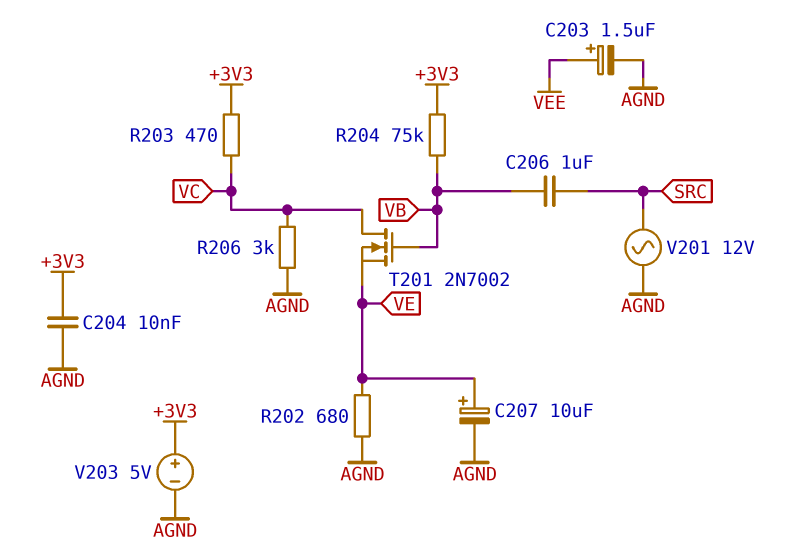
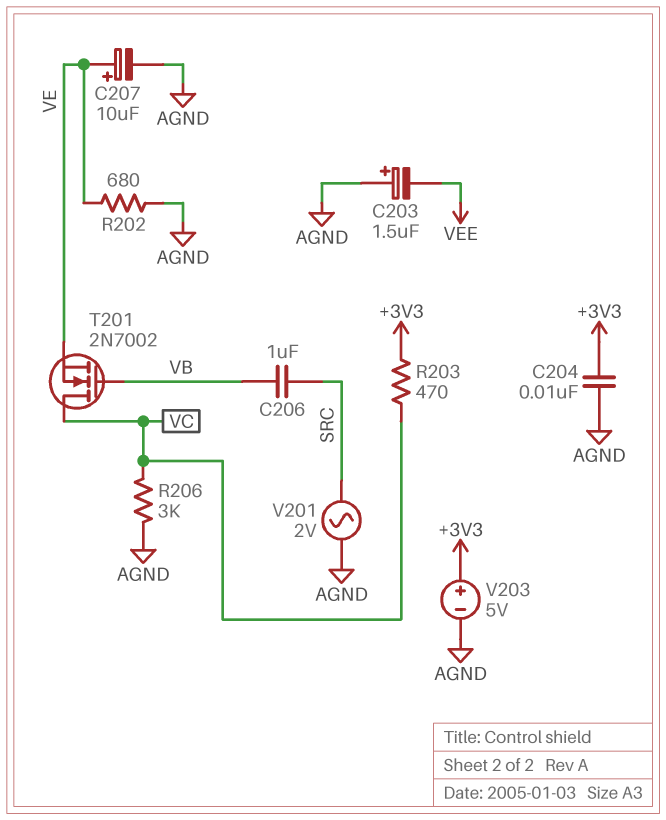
C203: 1.5uF (plus VEE, minus AGND) -> 1.5uF (plus AGND, minus VEE)
R204: 75k (+3V3, VB) -> none
V201: AC 12V (AGND, SRC) -> AC 2V (AGND, SRC)

